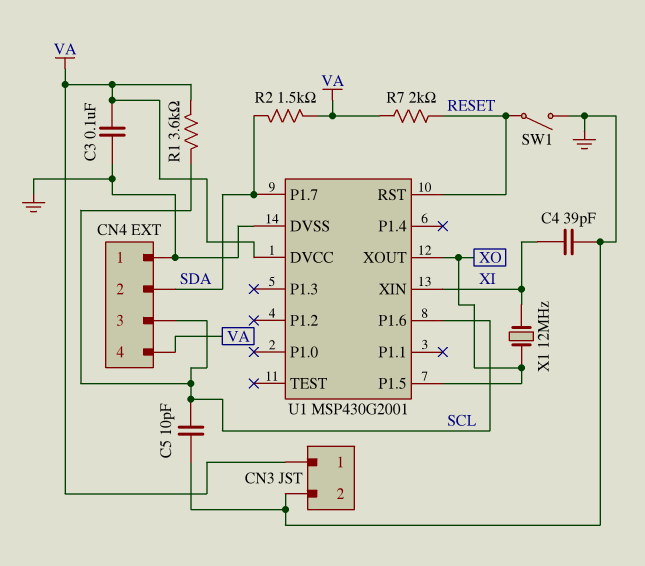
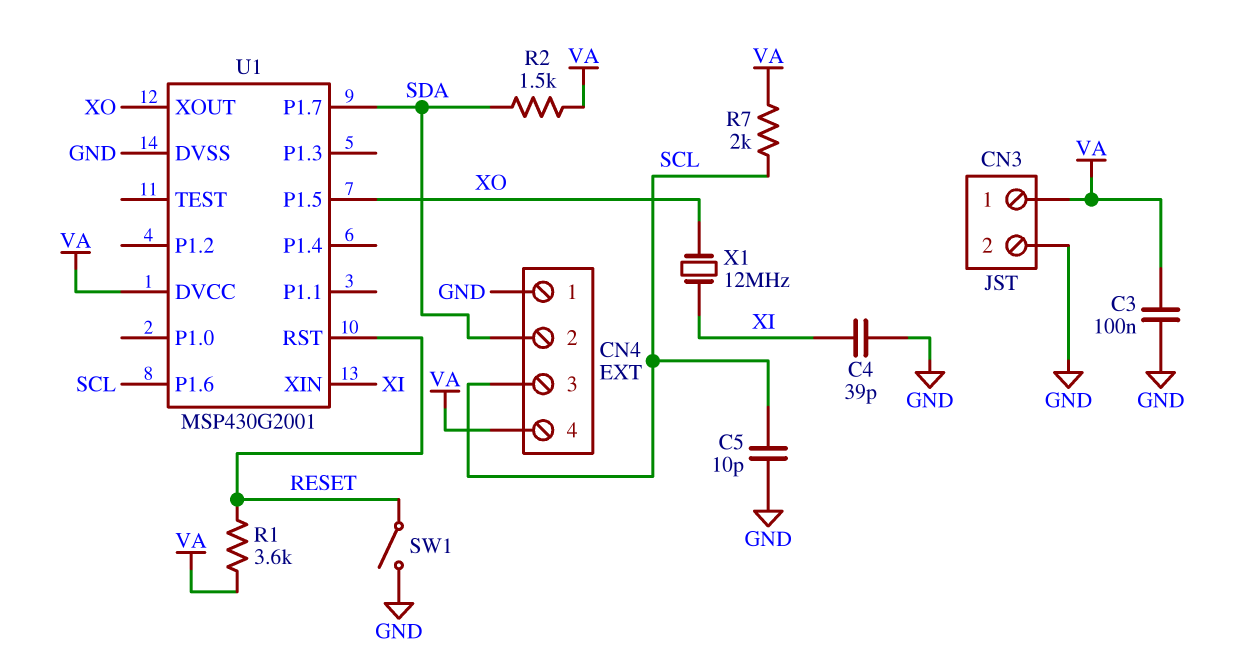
R1: 3.6k (SCL, VA) -> 3.6k (RESET, VA)
R7: 2k (RESET, VA) -> 2k (SCL, VA)

